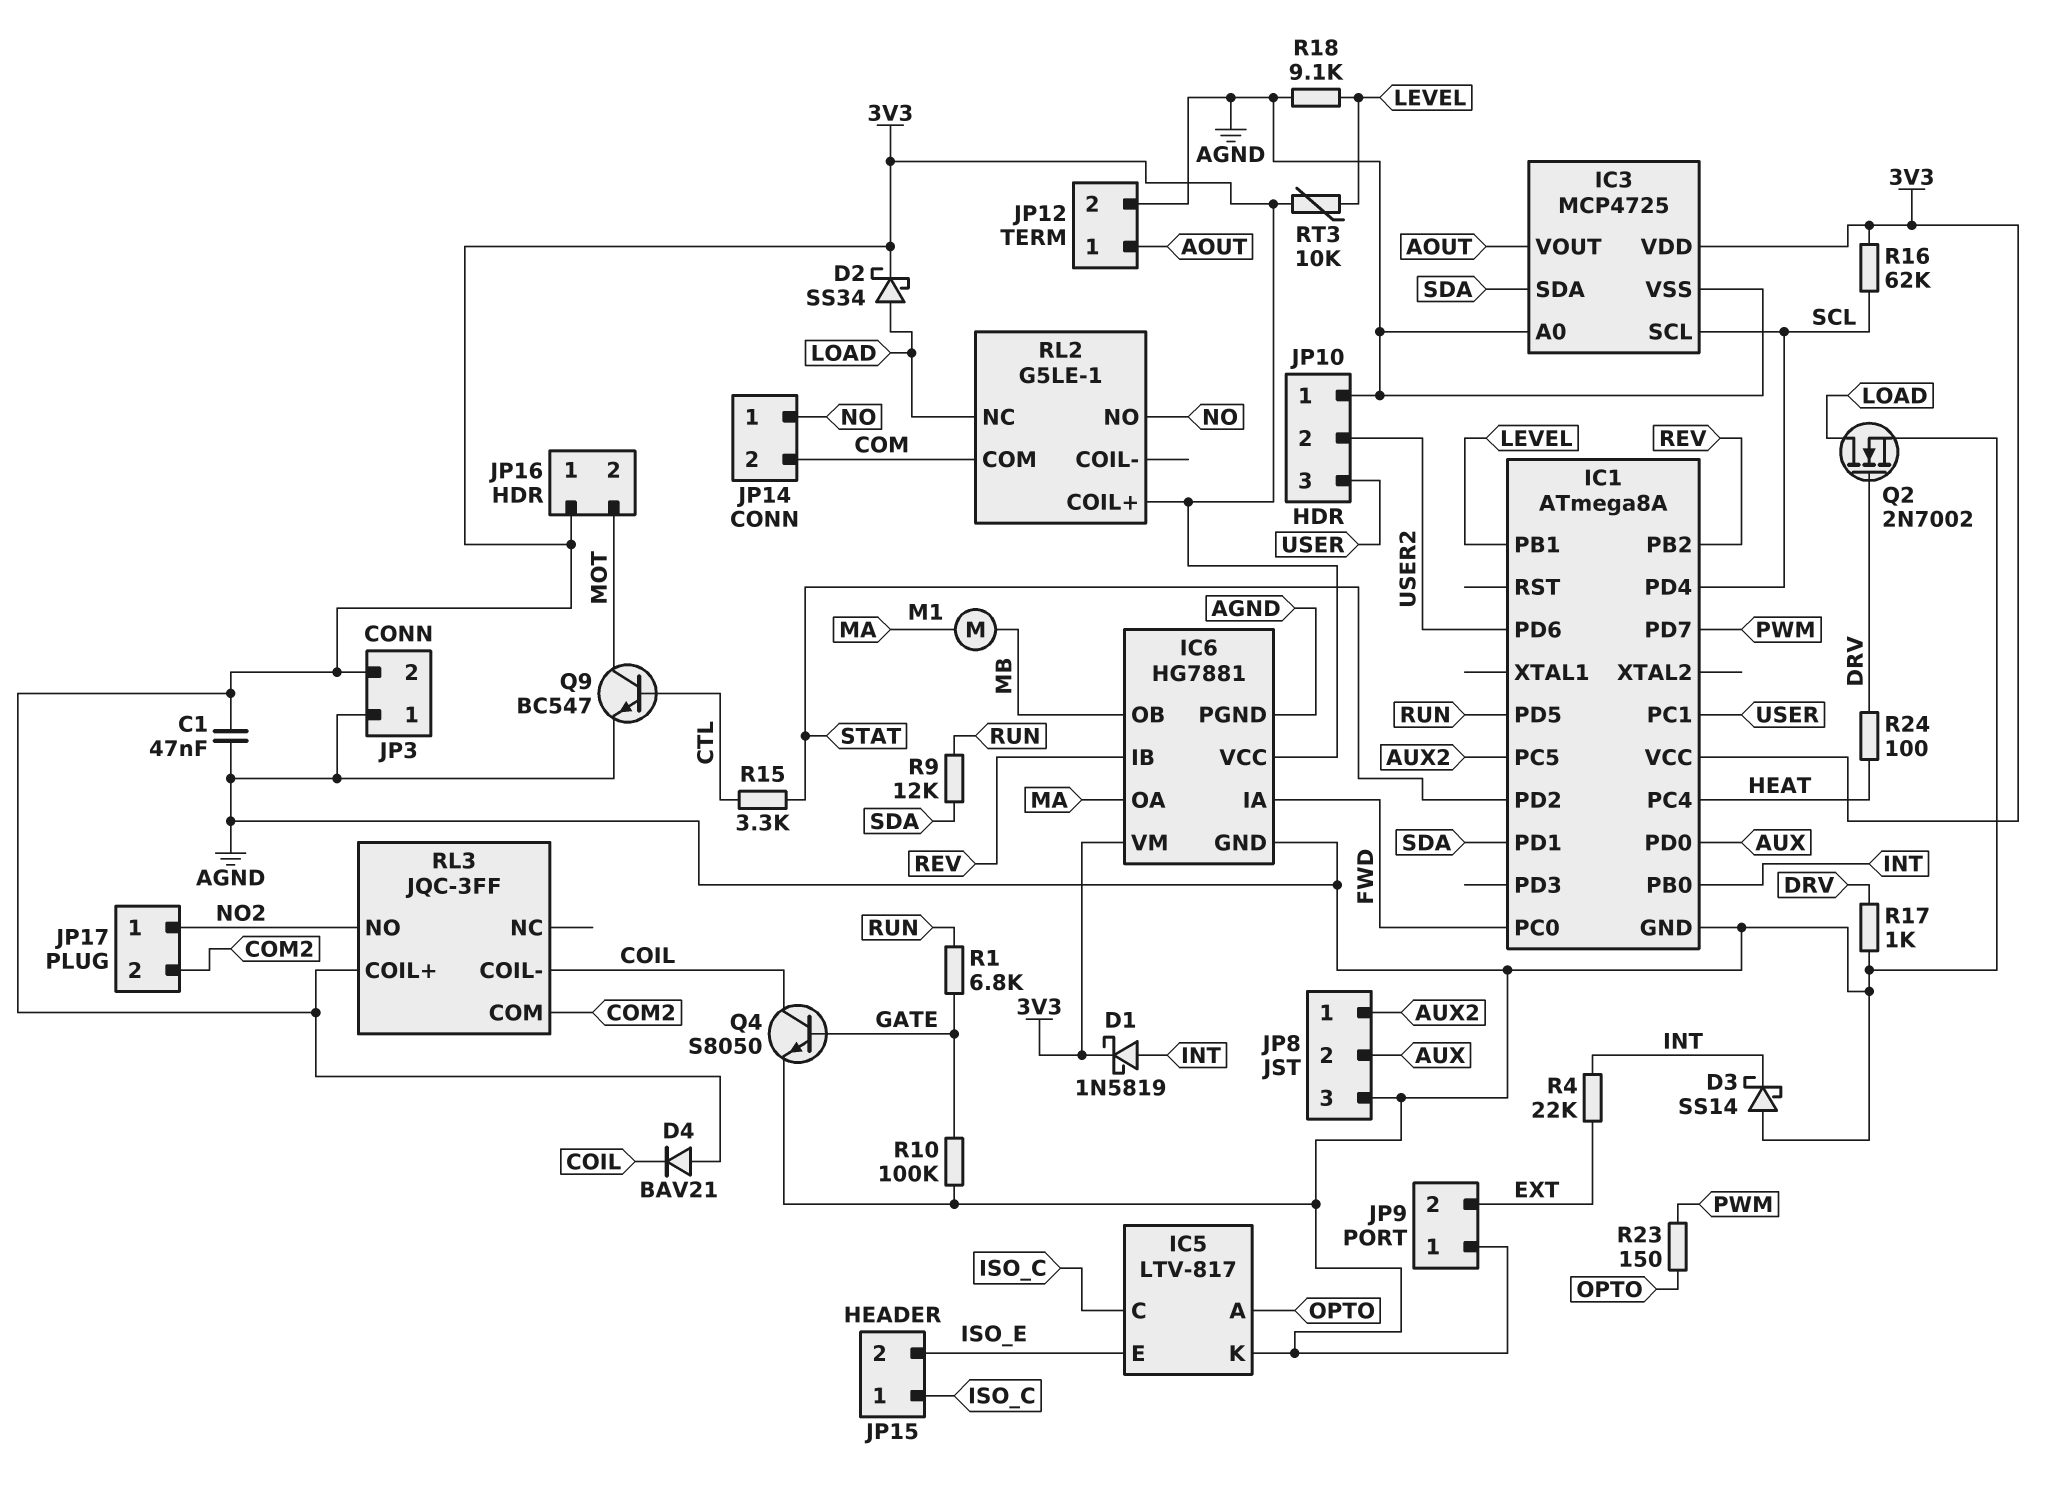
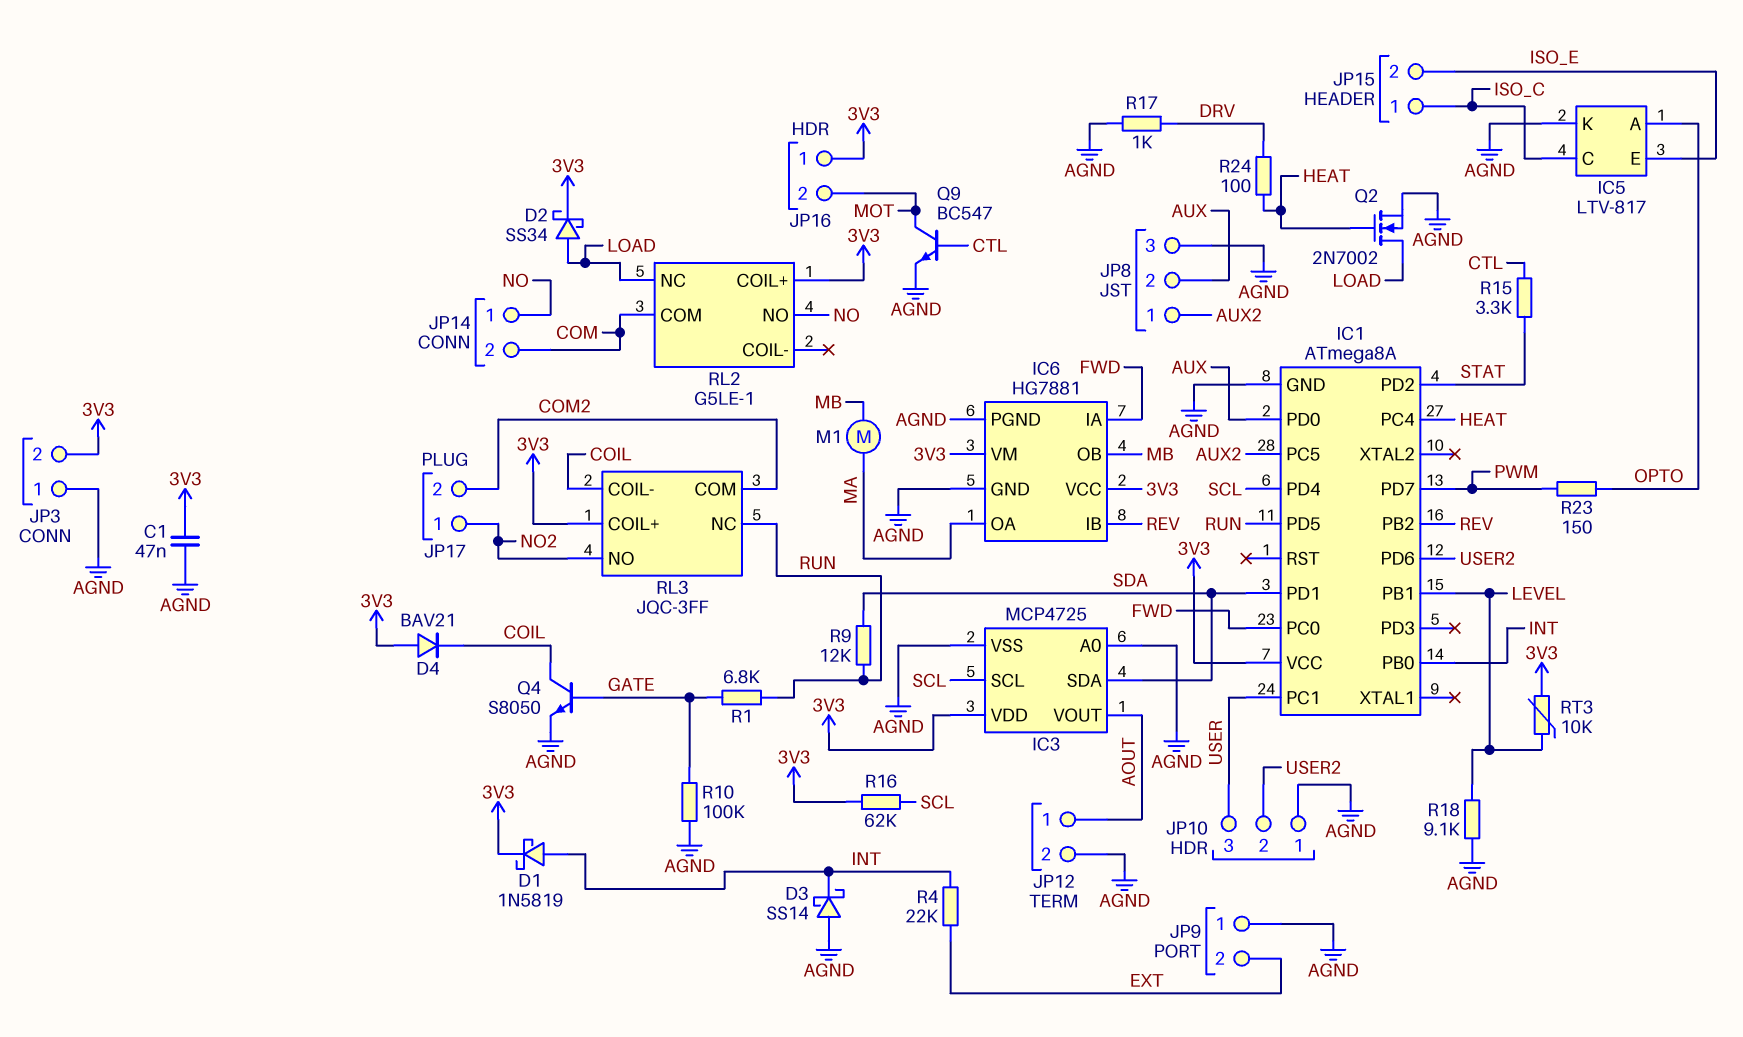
Q2: NMOS 2N7002 (G DRV, D LOAD, S AGND) -> NMOS 2N7002 (G HEAT, D LOAD, S AGND)
RL3 pin NC: none -> RUN

